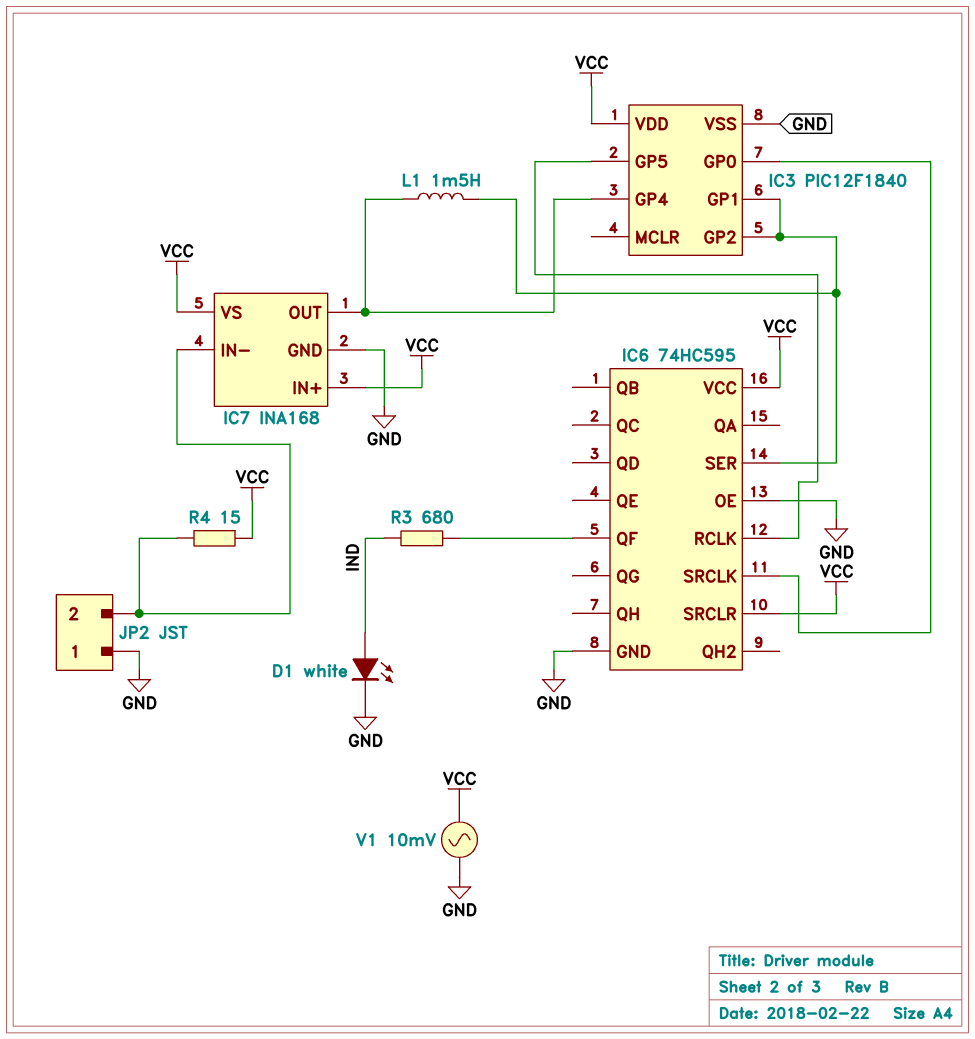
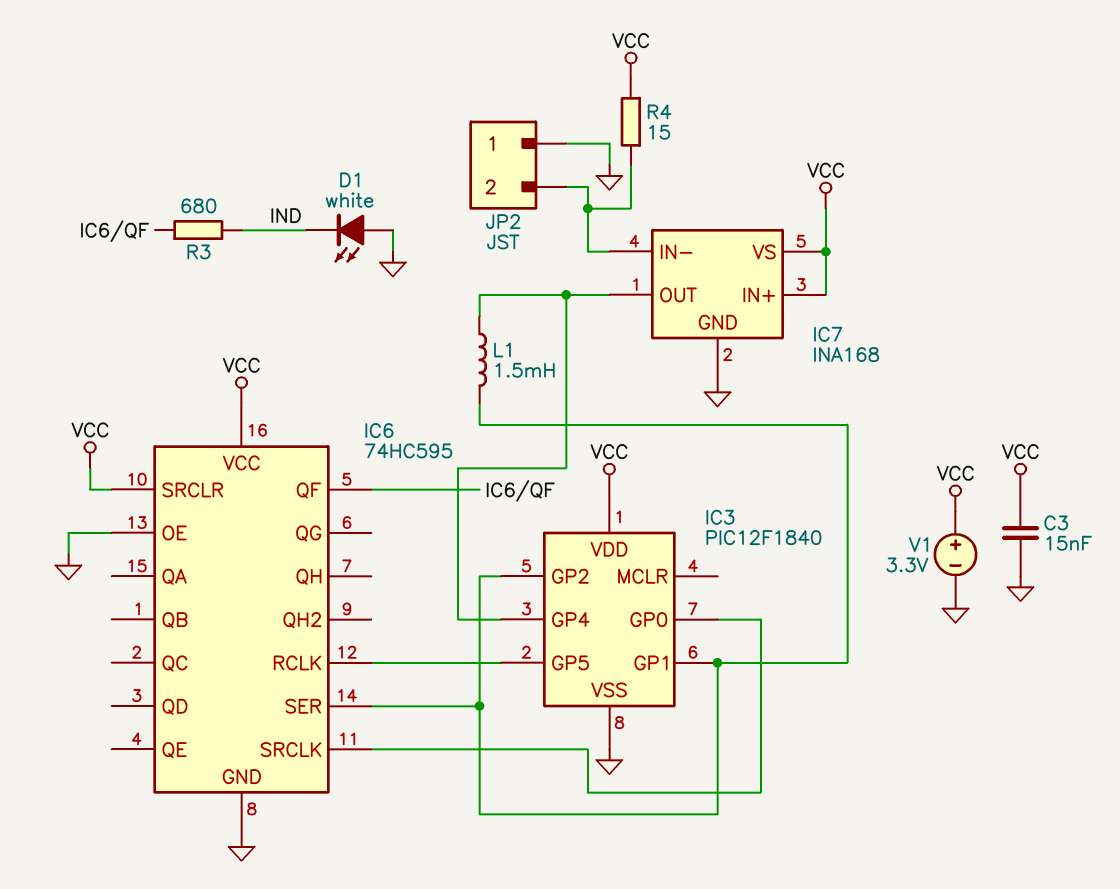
C3: none -> 15nF (GND, VCC)
D1: LED white (A IND, K GND) -> LED white (A GND, K IND)
V1: AC 10mV (GND, VCC) -> 3.3V (plus VCC, minus GND)

